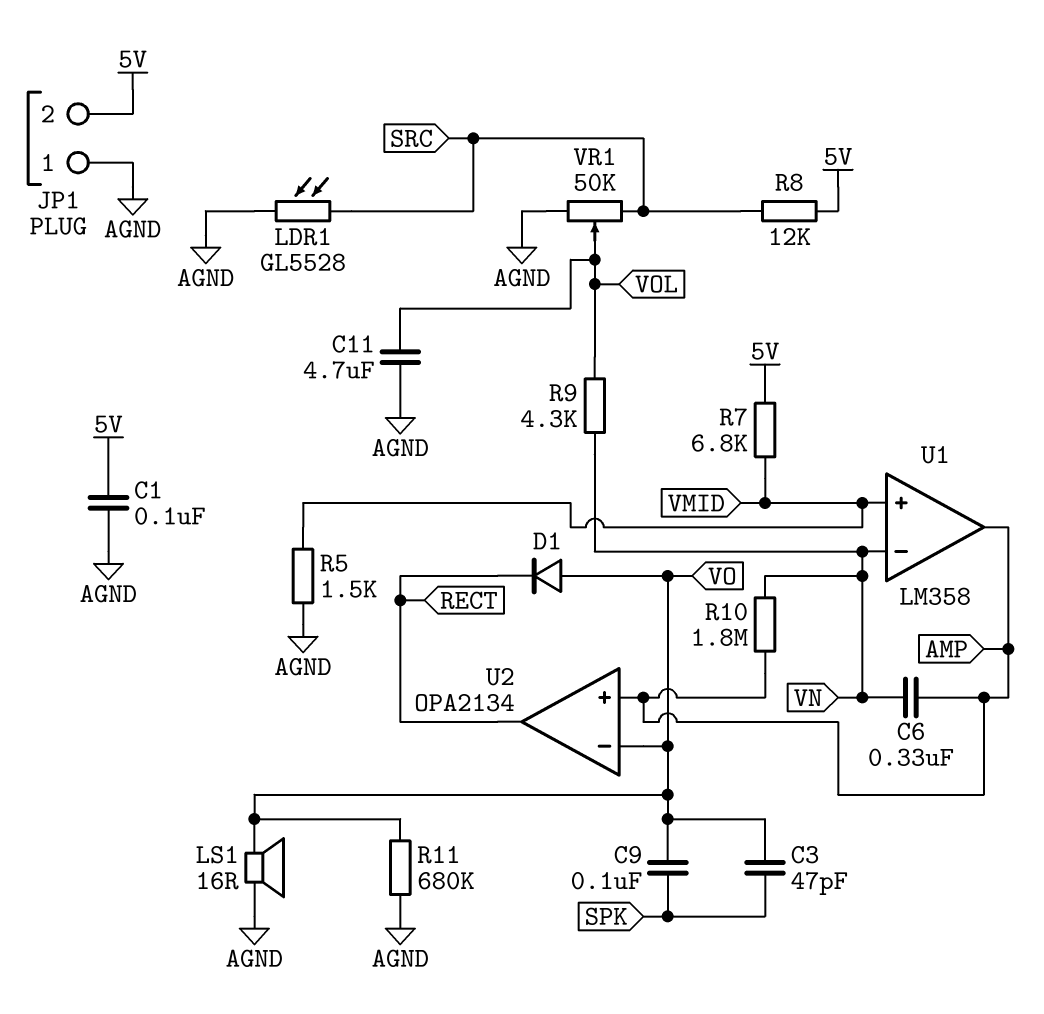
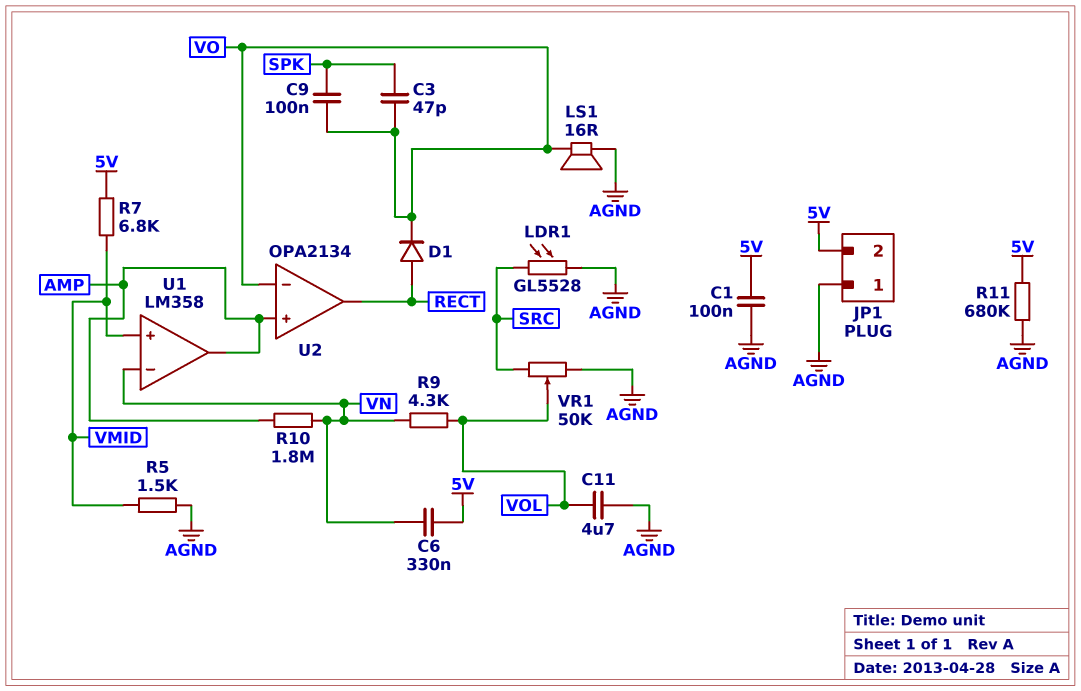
C6: 330nF (AMP, VN) -> 330nF (5V, VN)
D1: diode (A VO, K RECT) -> diode (A RECT, K VO)
R8: 12k (5V, SRC) -> none
R11: 680k (AGND, VO) -> 680k (5V, AGND)

